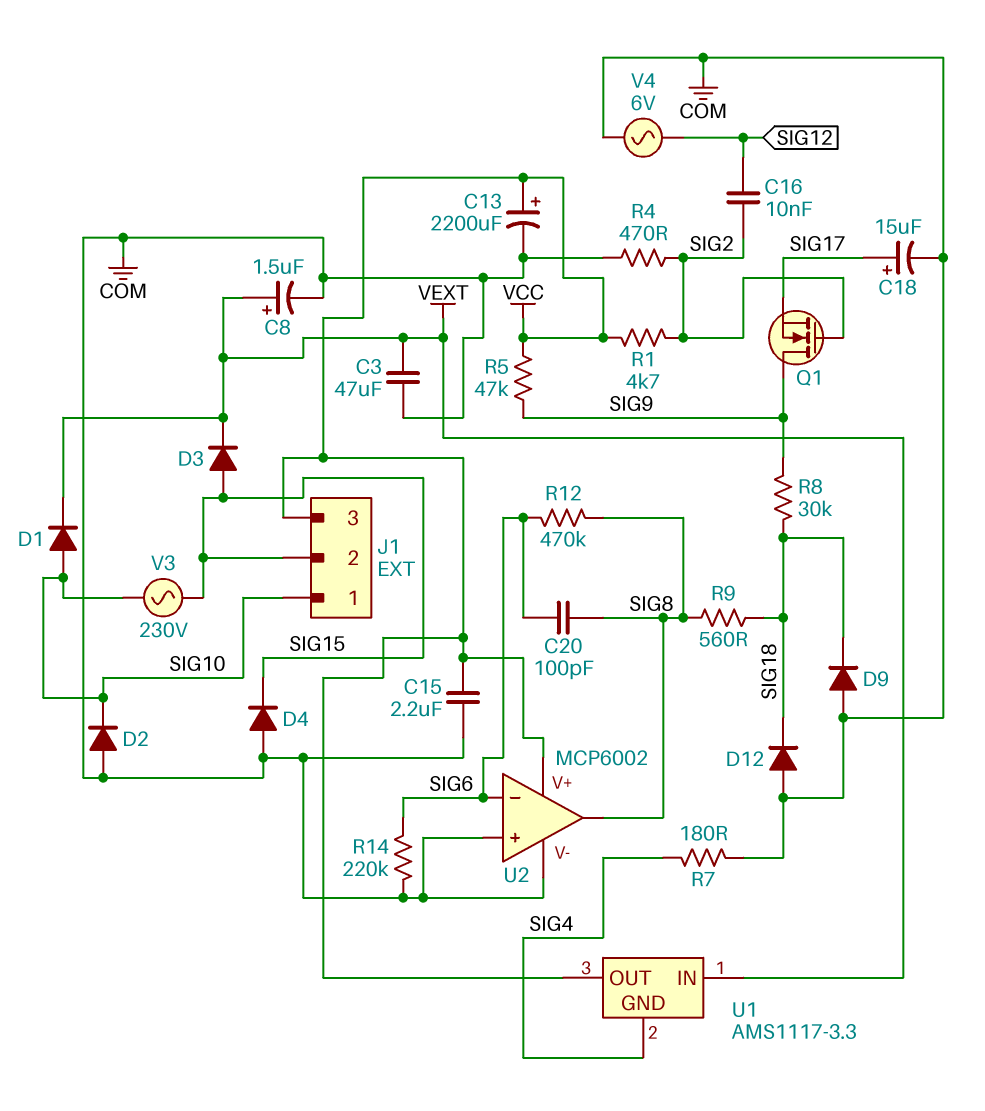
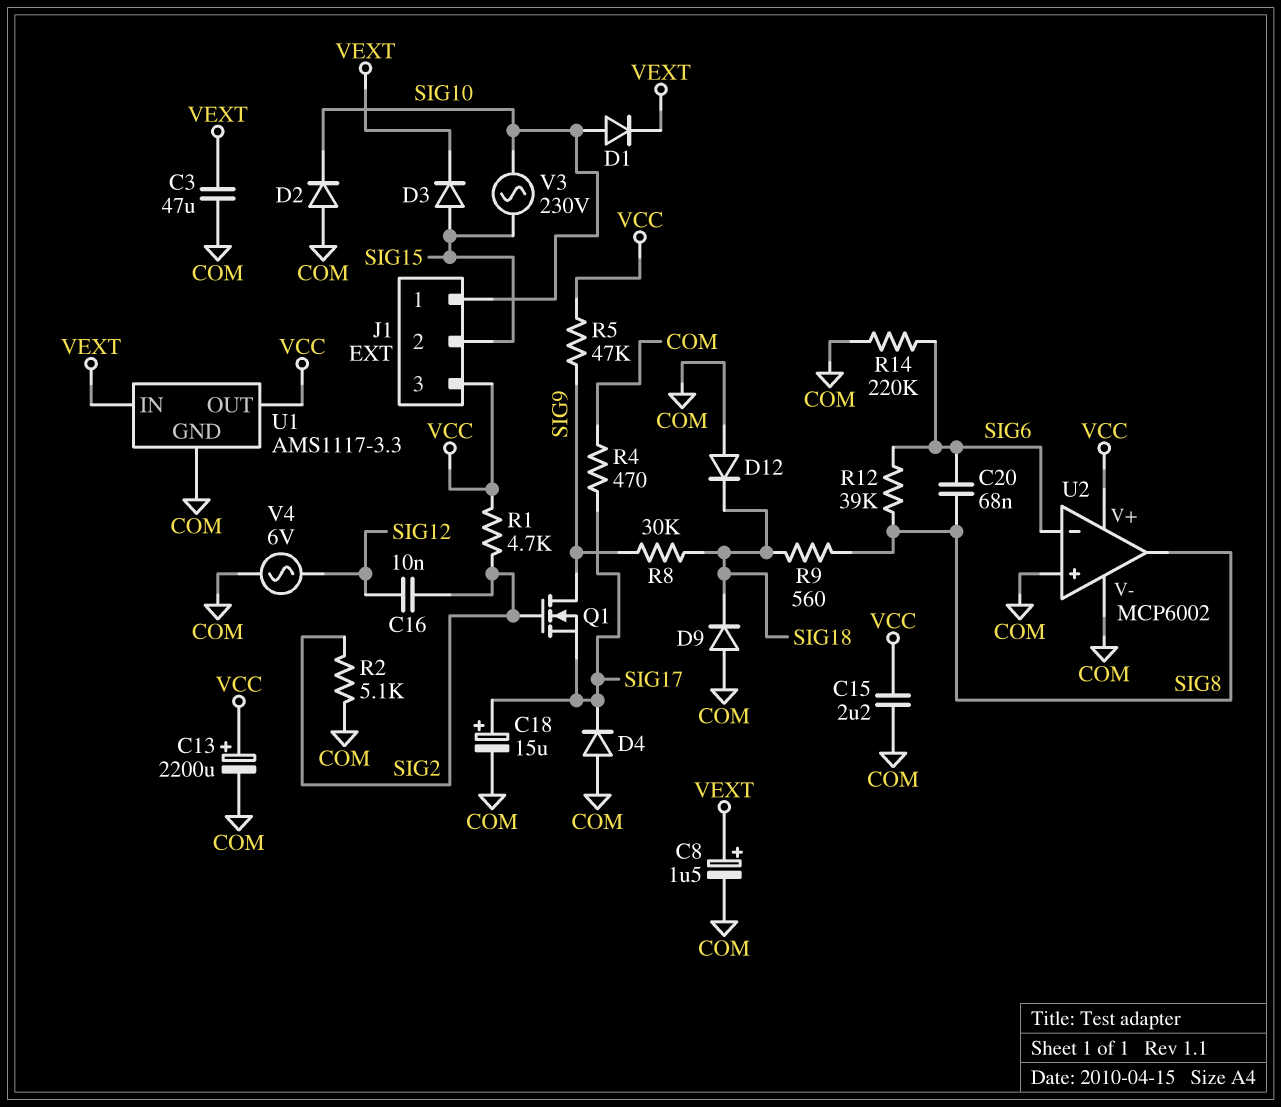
C20: 100pF (SIG6, SIG8) -> 68nF (SIG6, SIG8)
D4: diode (A COM, K SIG15) -> diode (A COM, K SIG17)
R2: none -> 5.1k (COM, SIG2)
R4: 470 (COM, SIG2) -> 470 (COM, SIG17)
R7: 180 (COM, SIG4) -> none
R12: 470k (SIG6, SIG8) -> 39k (SIG6, SIG8)
U1 pin GND: SIG4 -> COM

